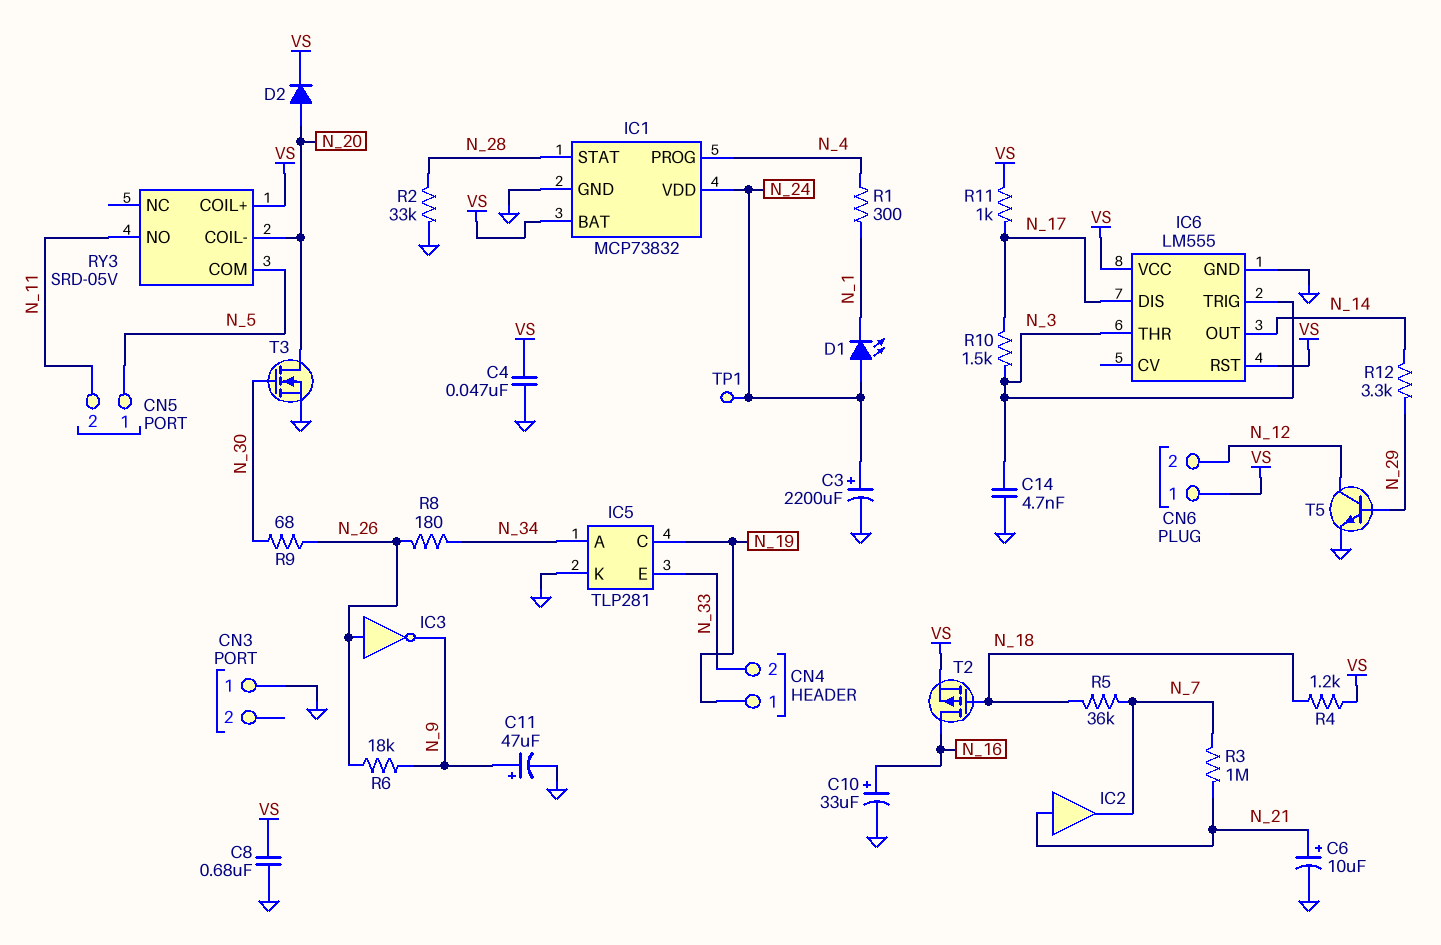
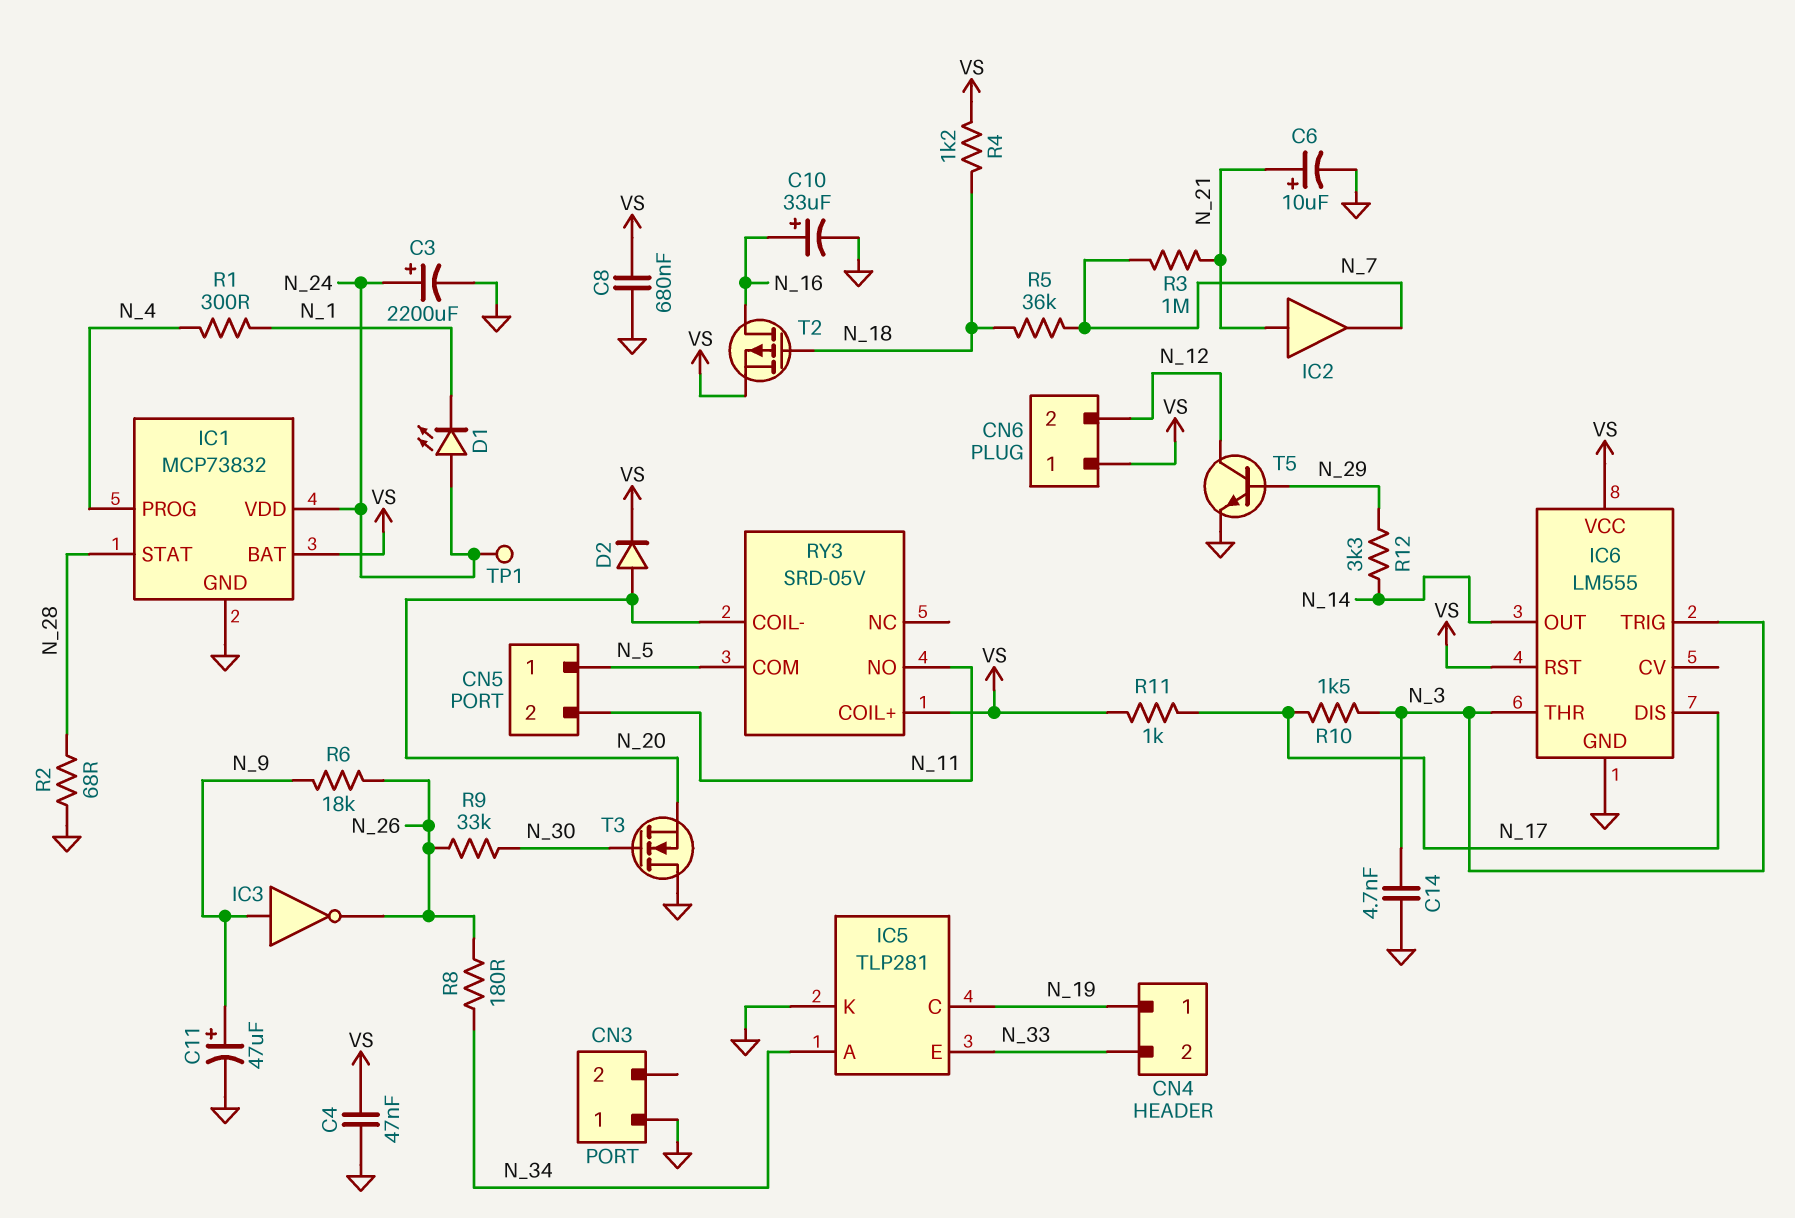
IC3: NOT (in N_26, out N_9) -> NOT (in N_9, out N_26)
R2: 33k (GND, N_28) -> 68 (GND, N_28)
R9: 68 (N_26, N_30) -> 33k (N_26, N_30)
T3: NMOS (G N_30, D N_20, S GND) -> NMOS (G N_30, D GND, S N_20)

